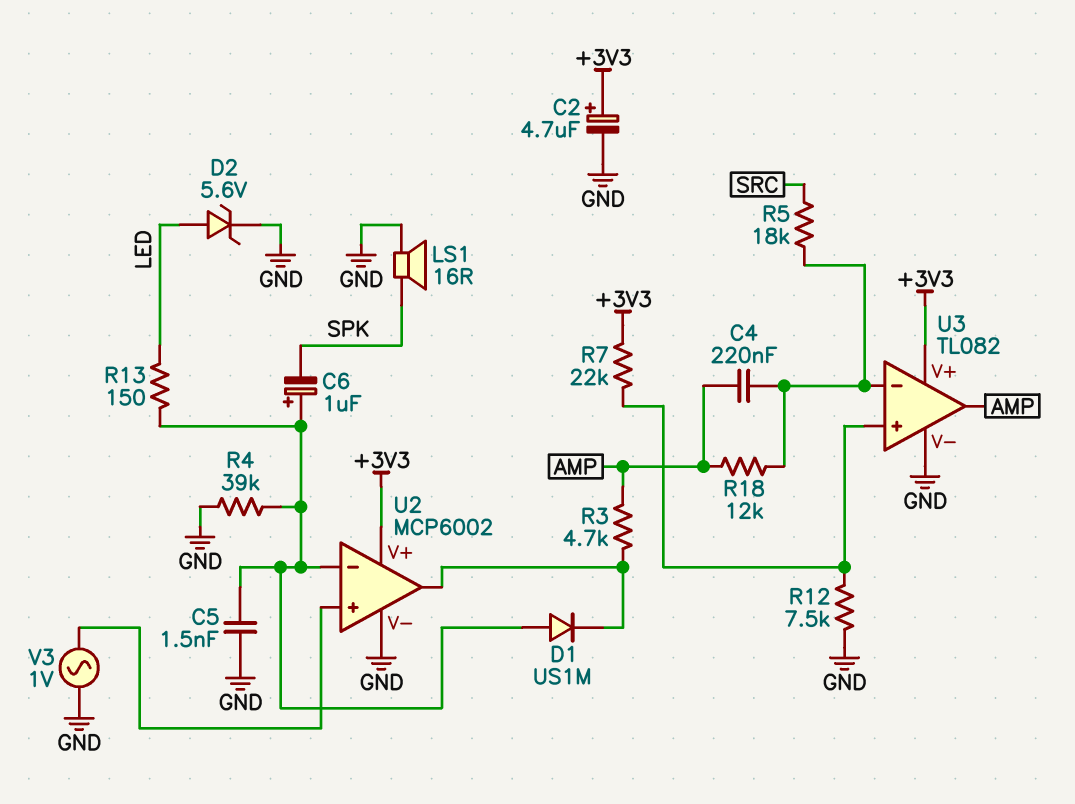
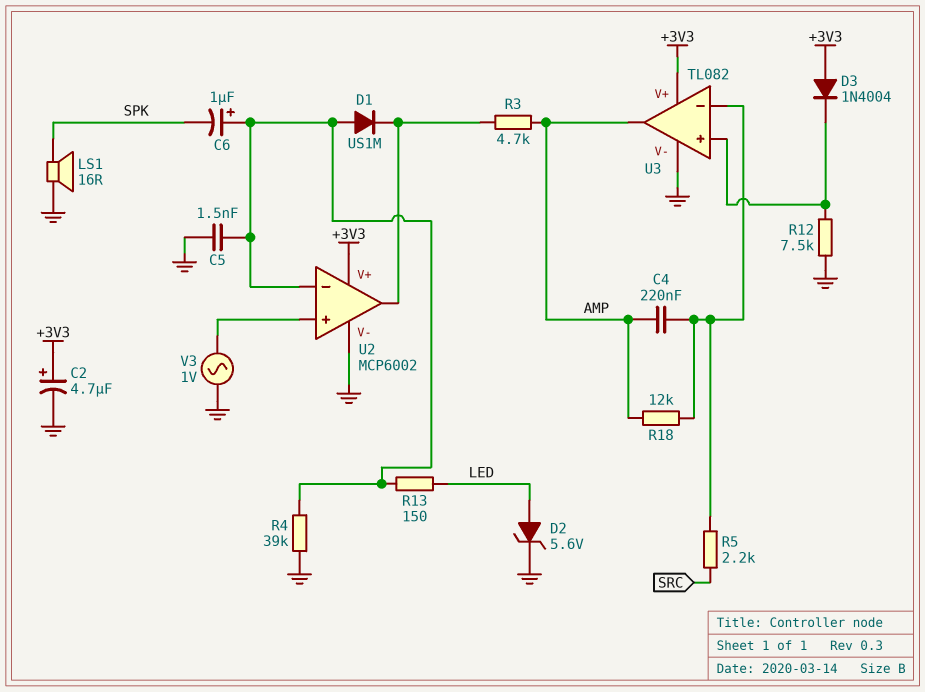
D3: none -> diode 1N4004 (A +3V3, K U3/in+)
R5: 18k (SRC, U3/in-) -> 2.2k (SRC, U3/in-)
R7: 22k (+3V3, U3/in+) -> none

